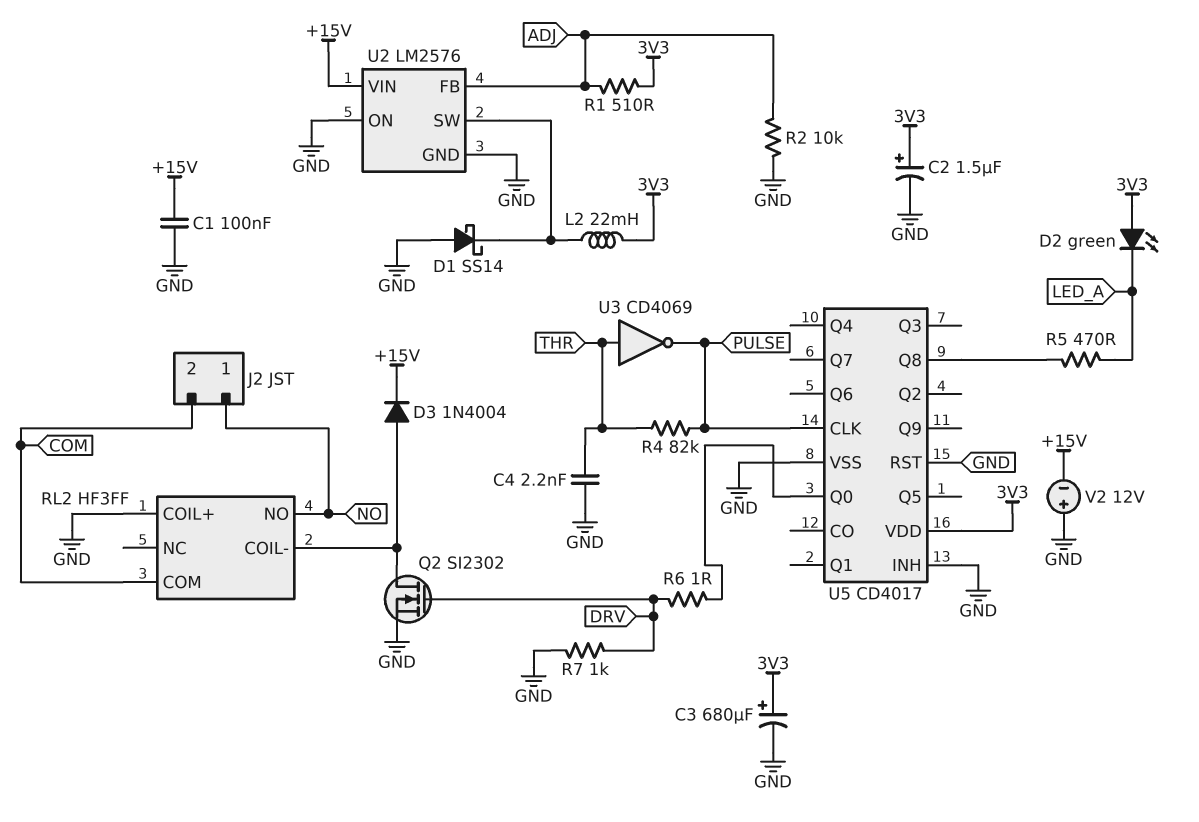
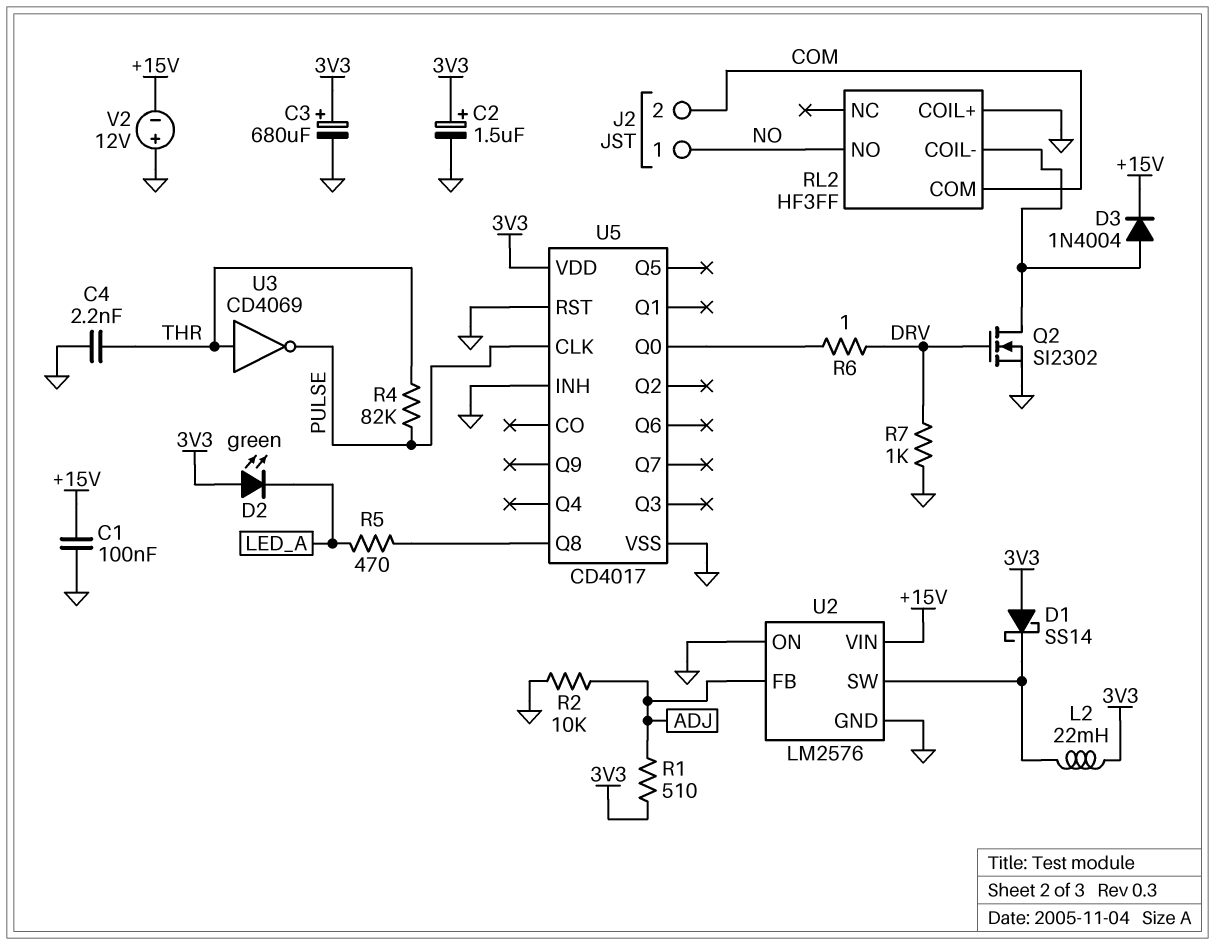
D1: schottky SS14 (A GND, K U2/SW) -> schottky SS14 (A 3V3, K U2/SW)

